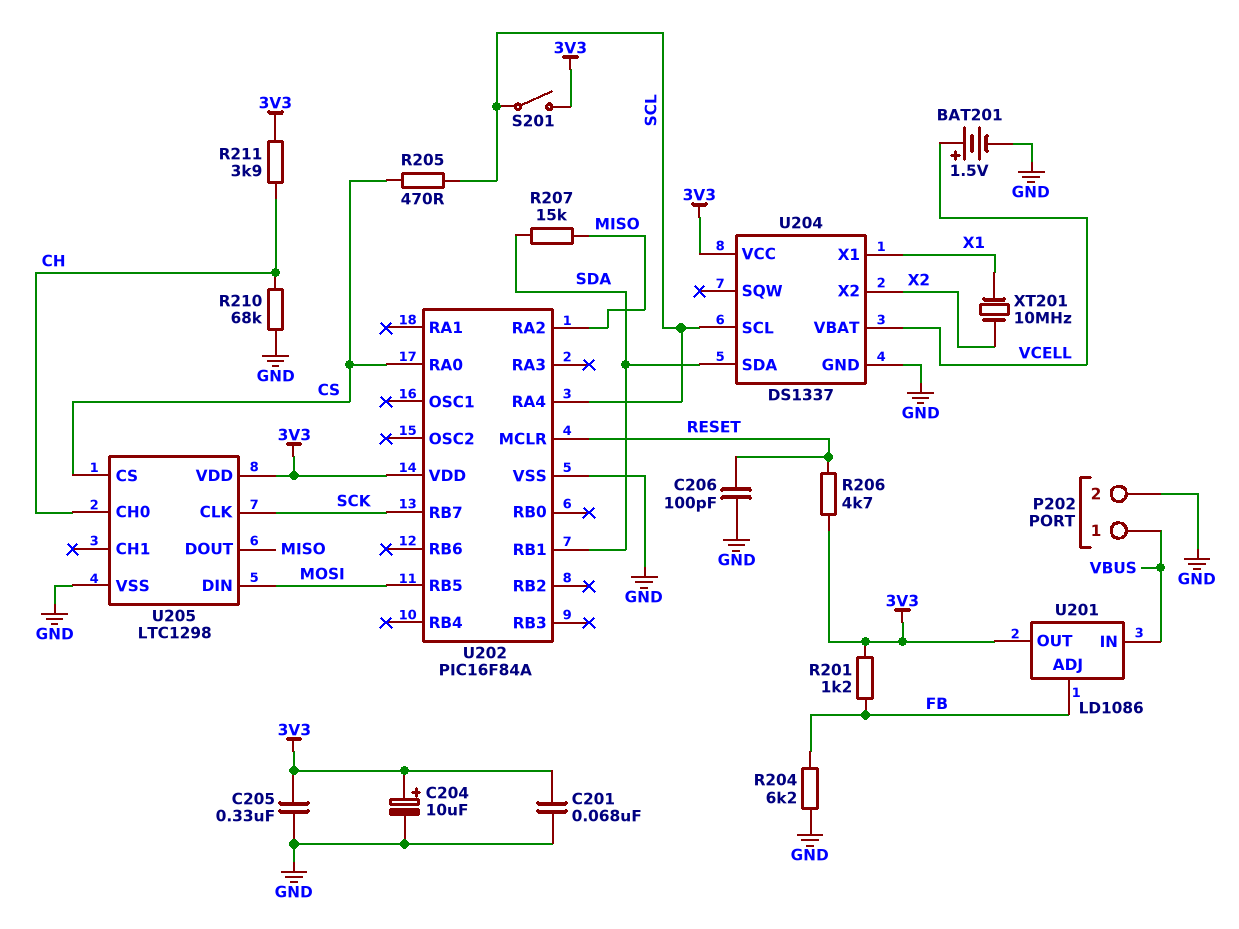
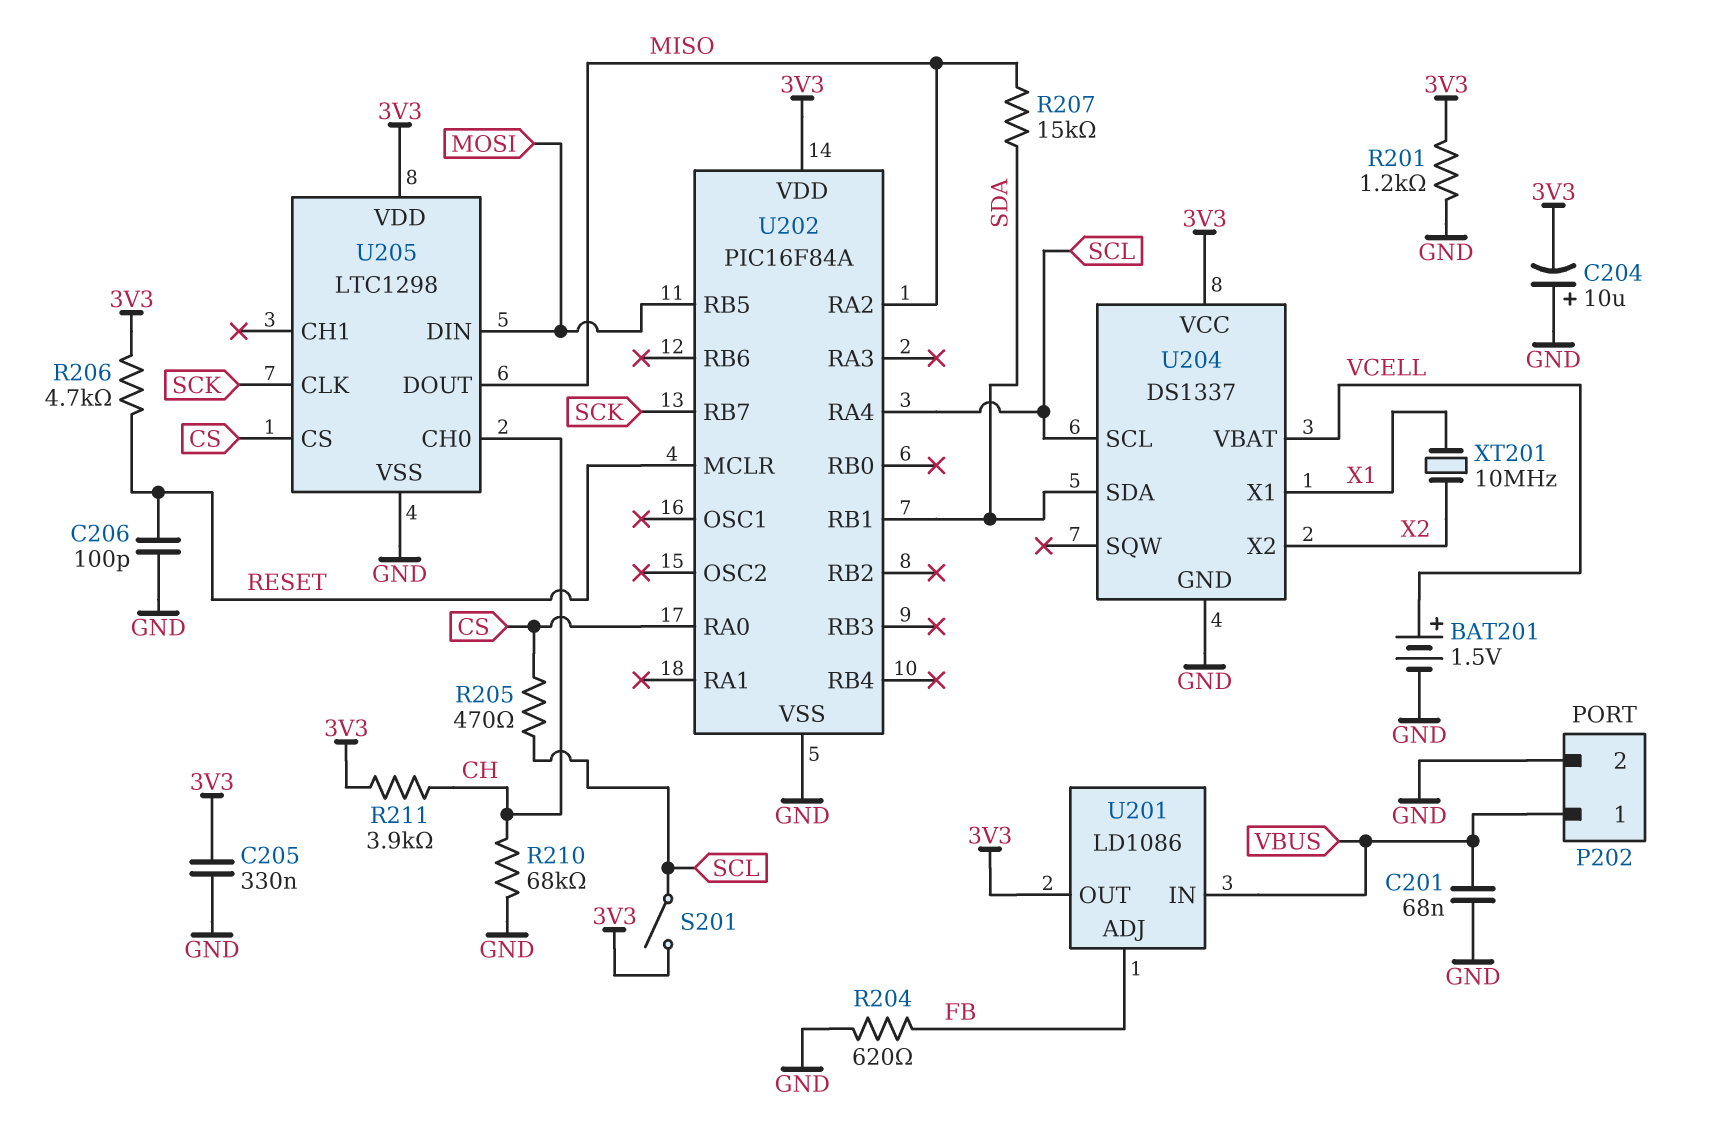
C201: 68nF (3V3, GND) -> 68nF (GND, VBUS)
C204: 10uF (plus 3V3, minus GND) -> 10uF (plus GND, minus 3V3)
R201: 1.2k (3V3, FB) -> 1.2k (3V3, GND)
R204: 6.2k (FB, GND) -> 620 (FB, GND)

